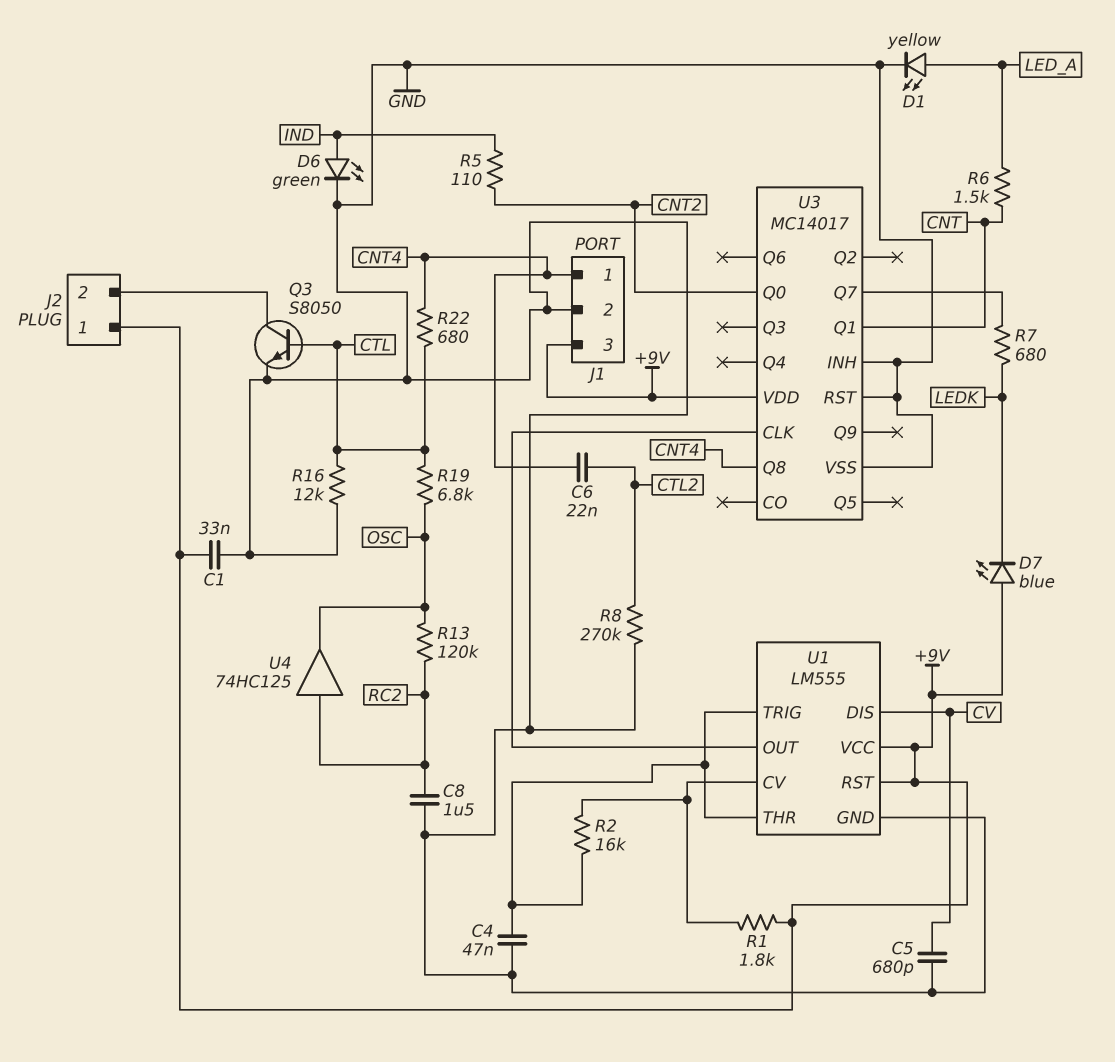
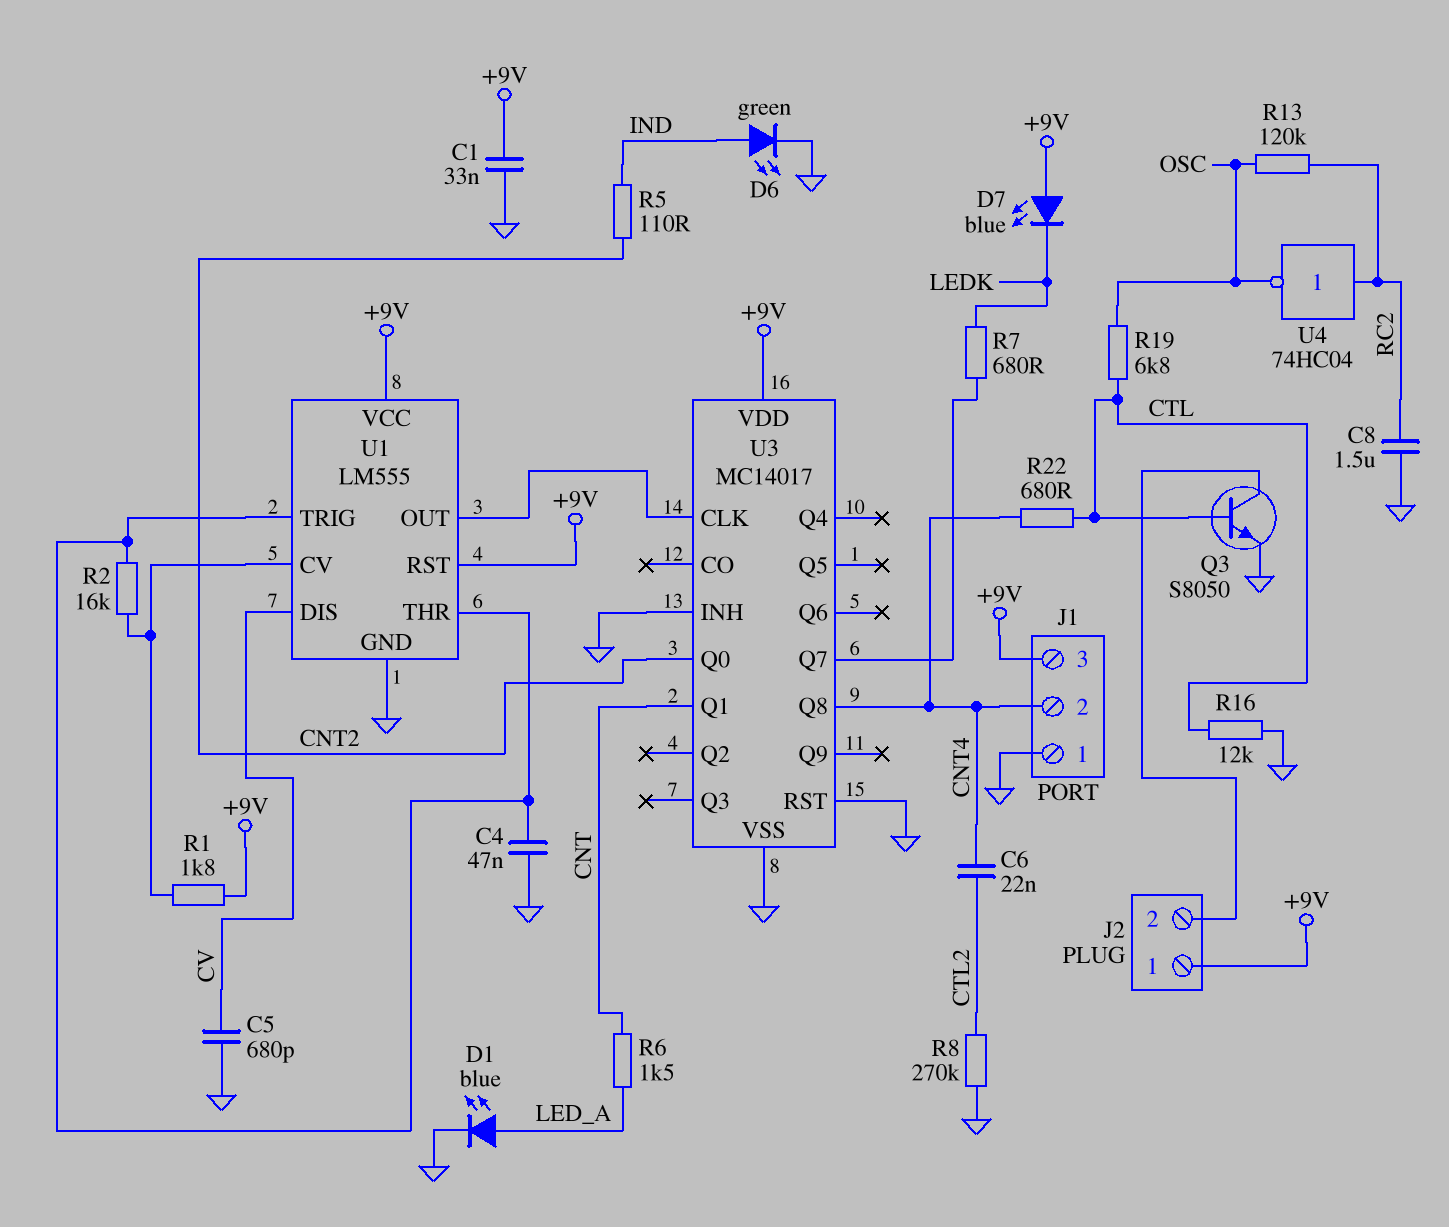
D1: LED yellow (A LED_A, K GND) -> LED blue (A LED_A, K GND)
J1 pin 1: CNT4 -> GND
J1 pin 2: GND -> CNT4
U4: buffer 74HC125 (in RC2, out OSC) -> NOT 74HC04 (in RC2, out OSC)

